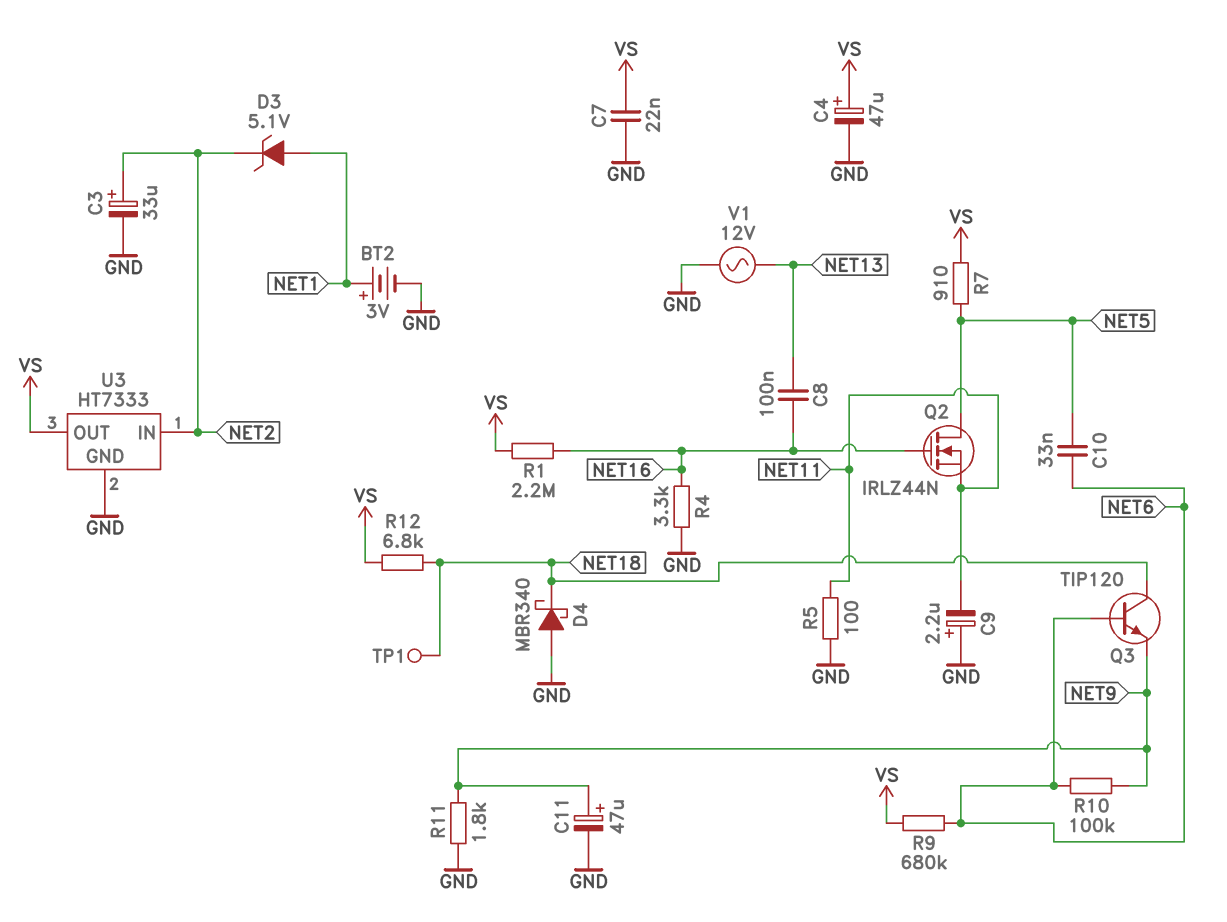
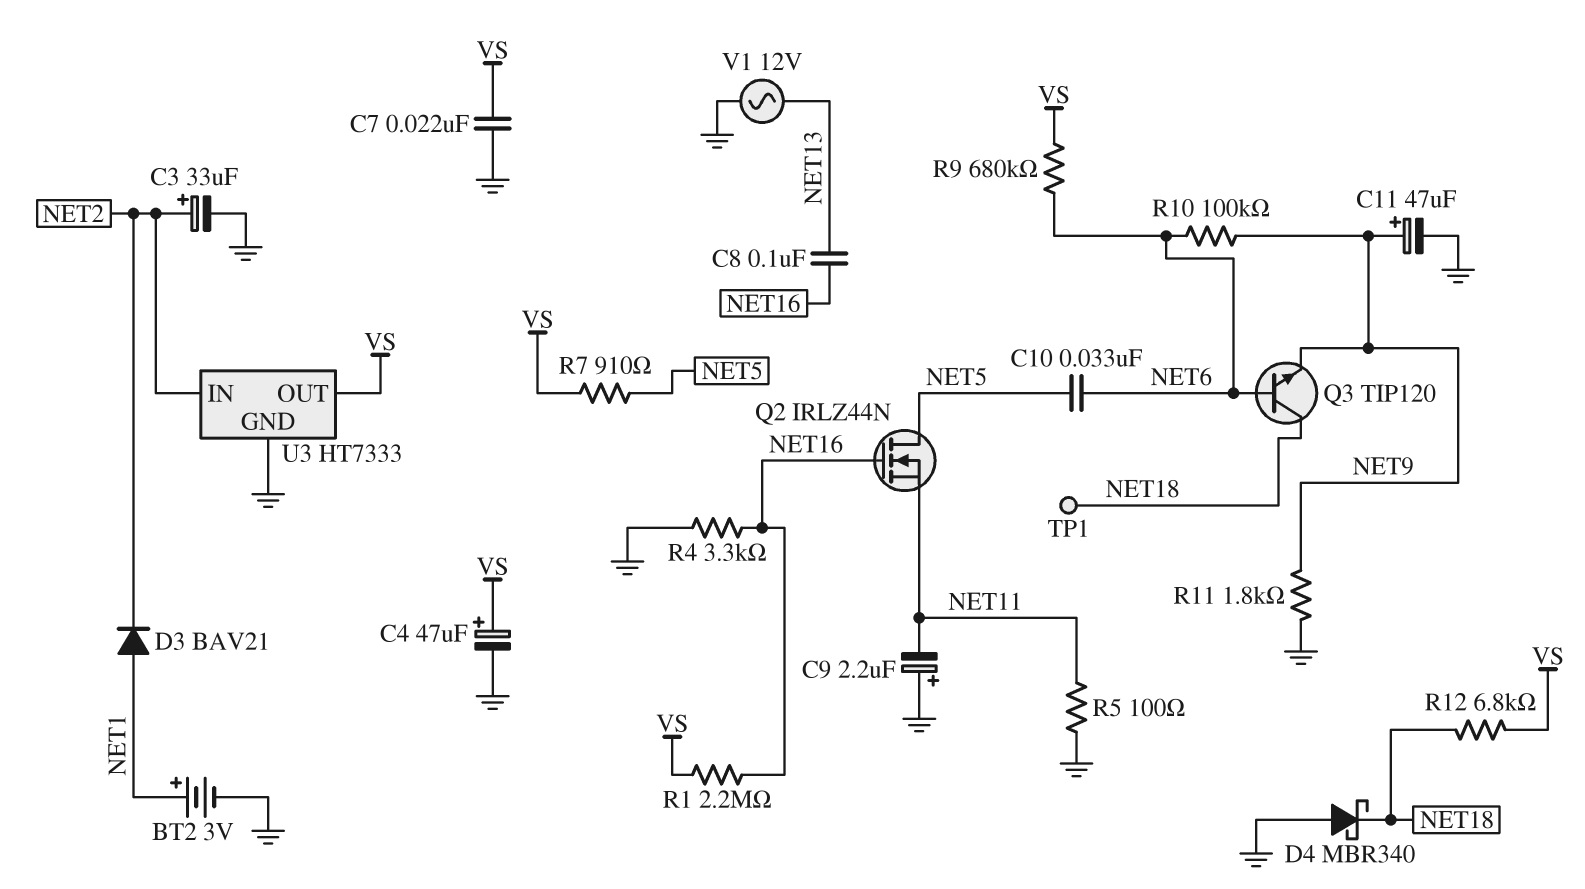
D3: zener 5.1V (A NET1, K NET2) -> diode BAV21 (A NET1, K NET2)

